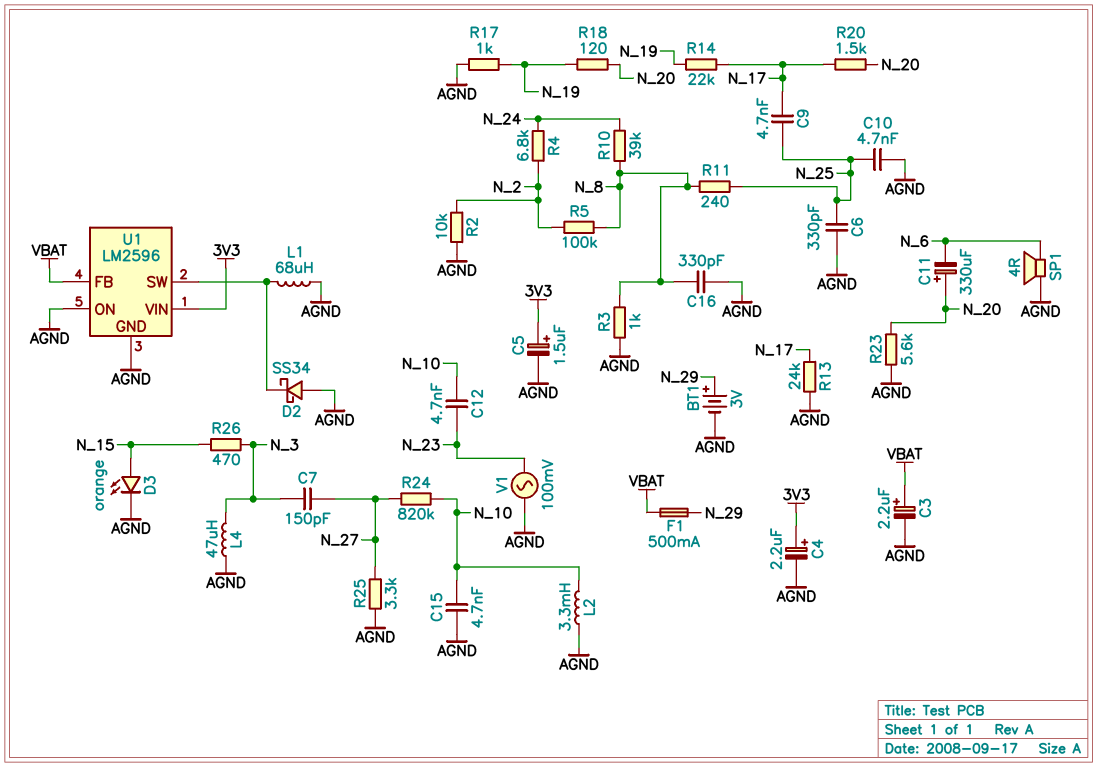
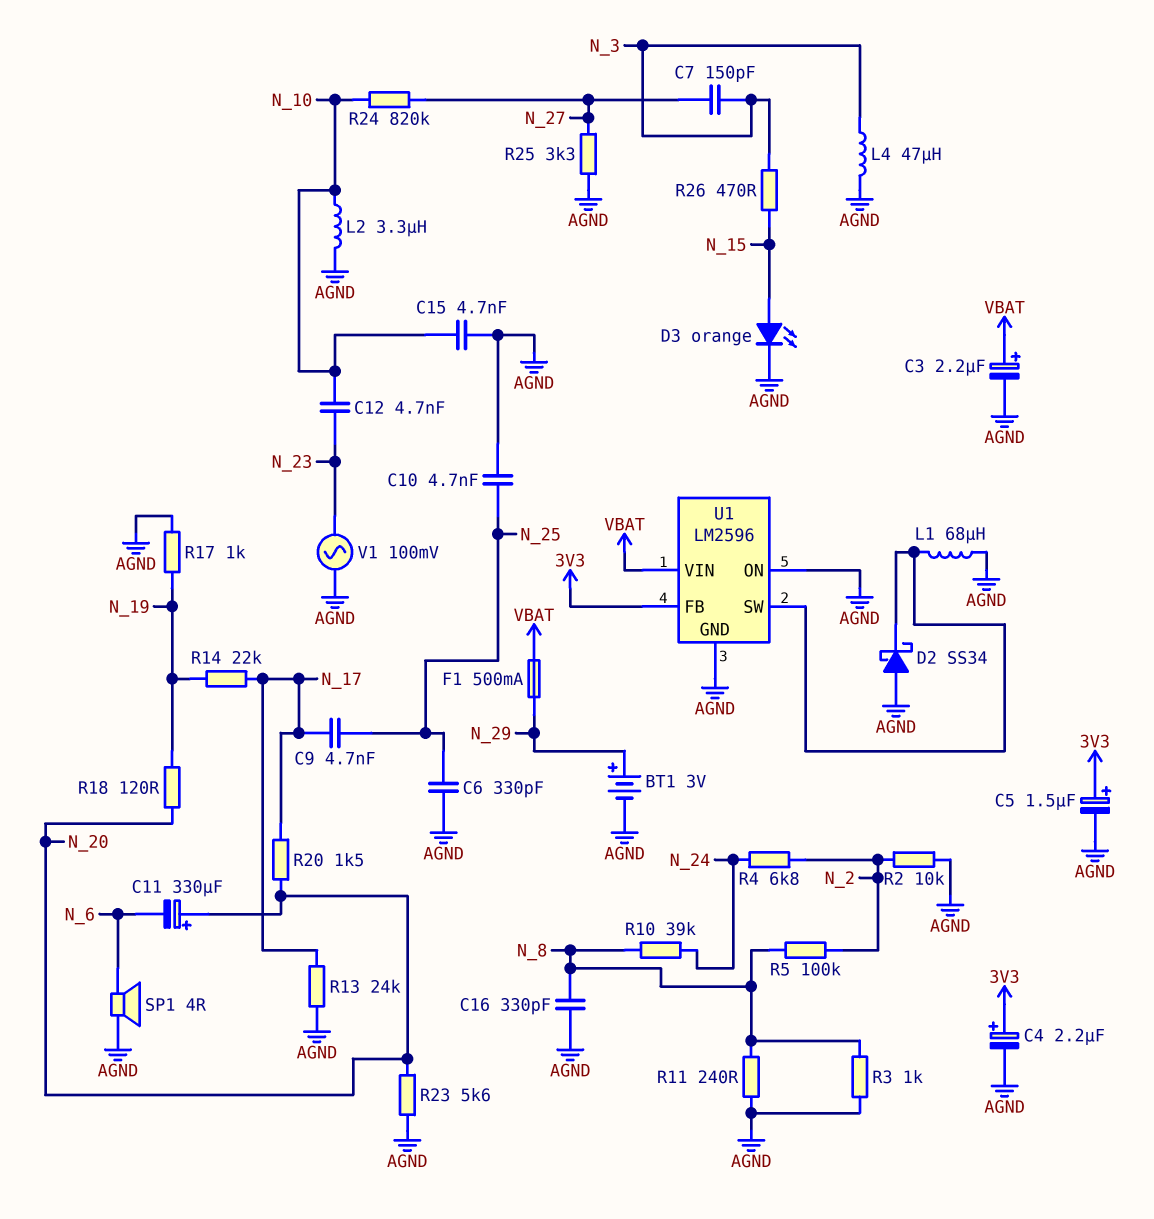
L2: 3.3mH (AGND, N_10) -> 3.3uH (AGND, N_10)
R11: 240 (N_8, N_25) -> 240 (AGND, N_8)
U1 pin FB: VBAT -> 3V3
U1 pin VIN: 3V3 -> VBAT

